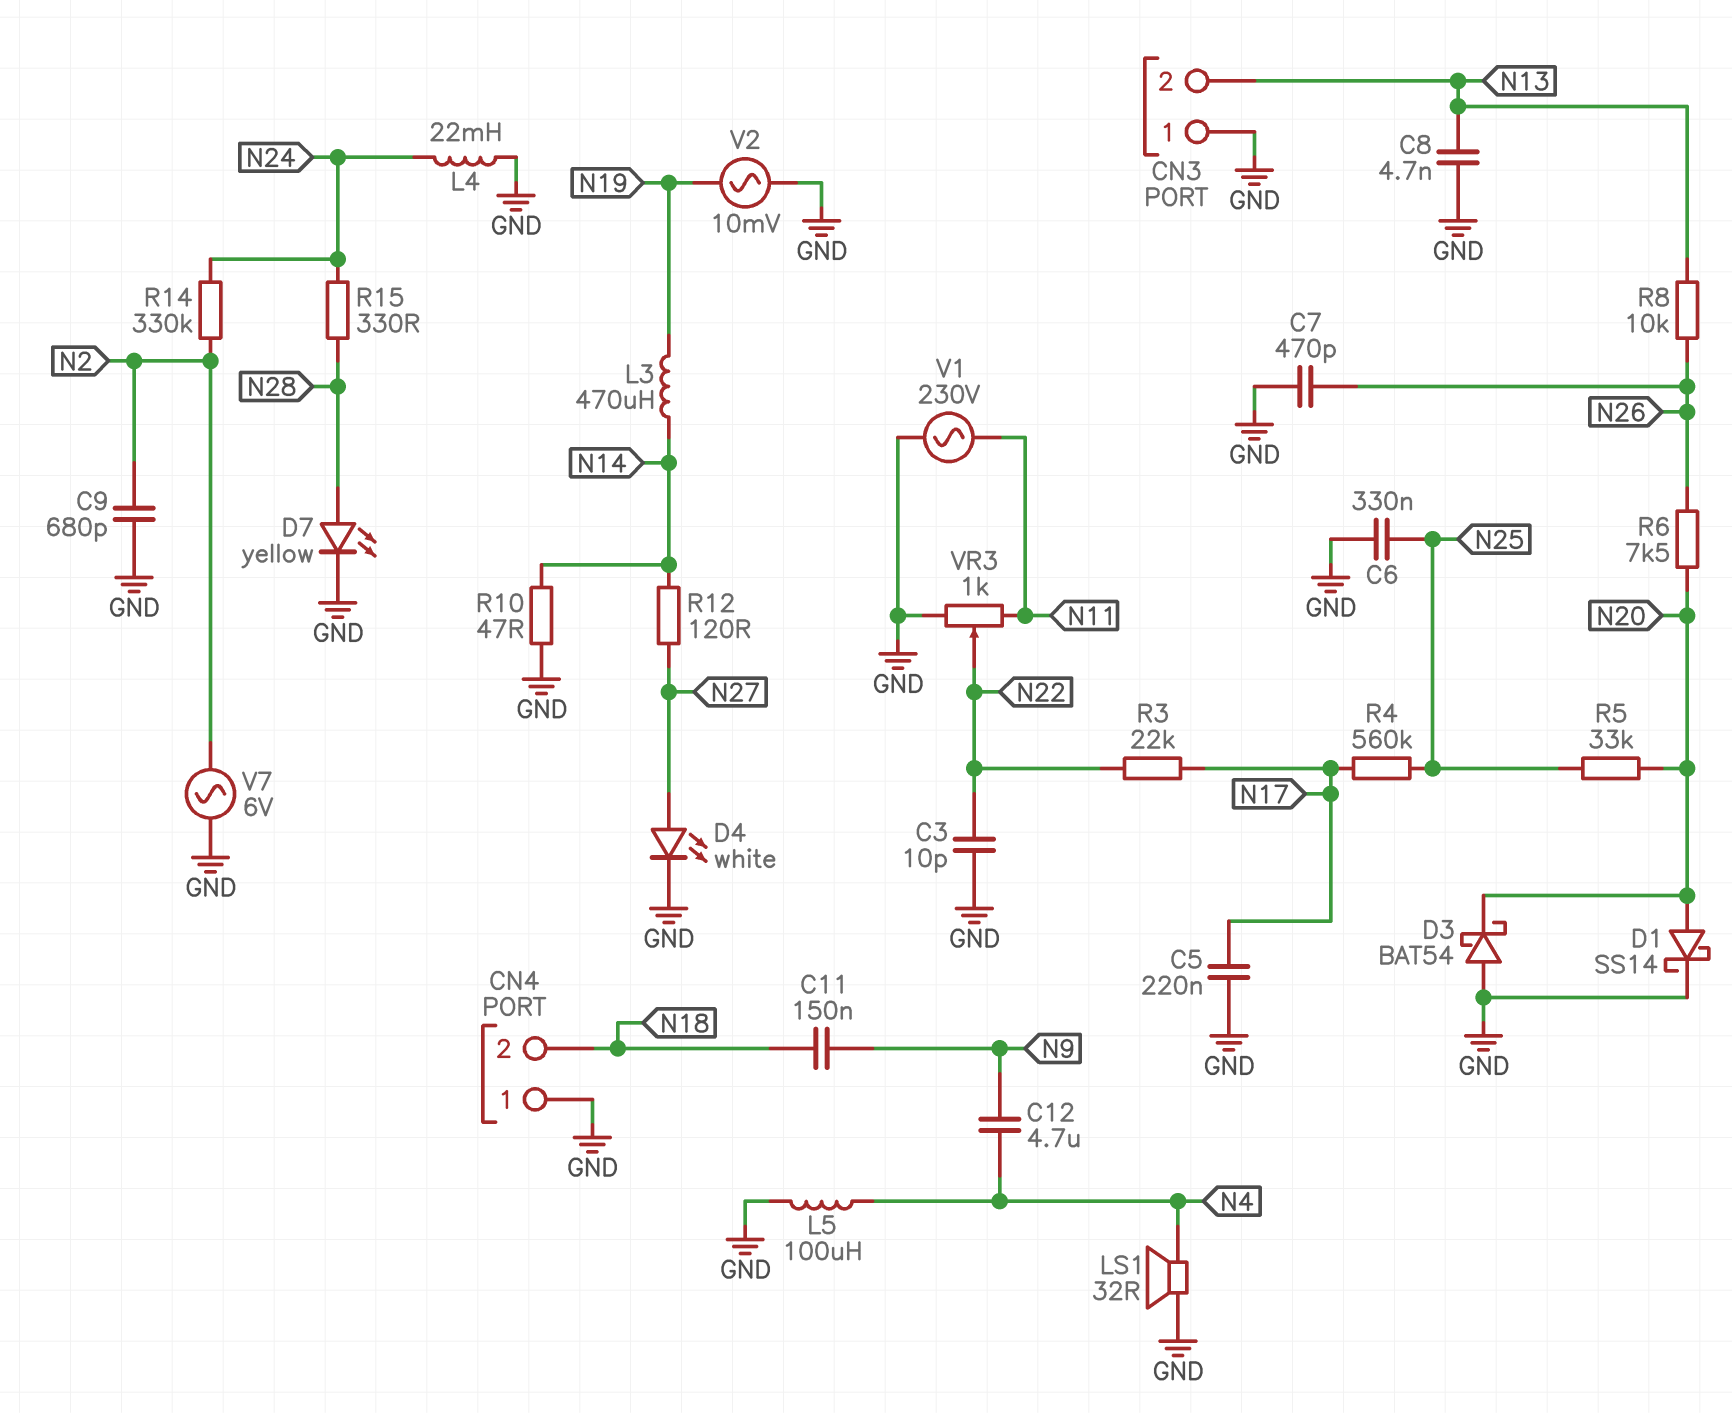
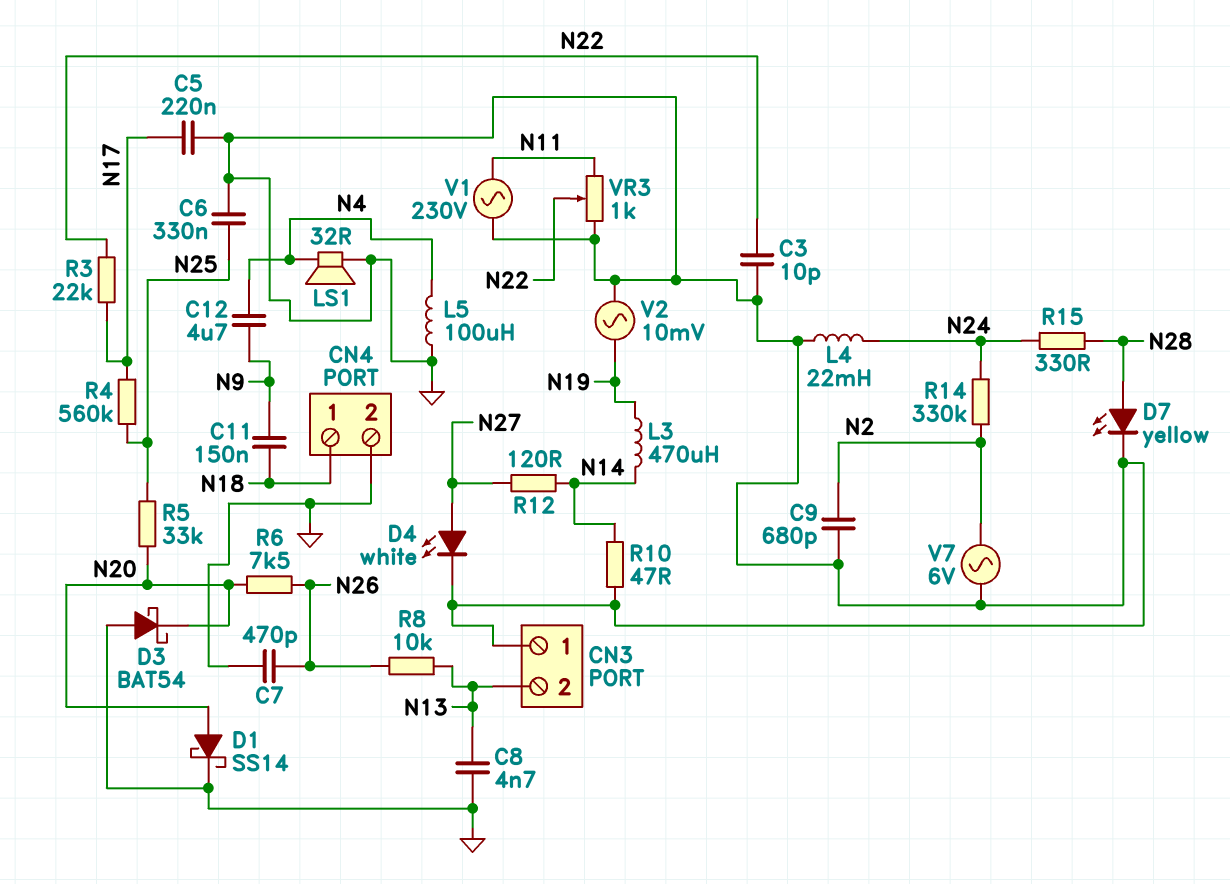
CN4 pin 1: GND -> N18
CN4 pin 2: N18 -> GND

